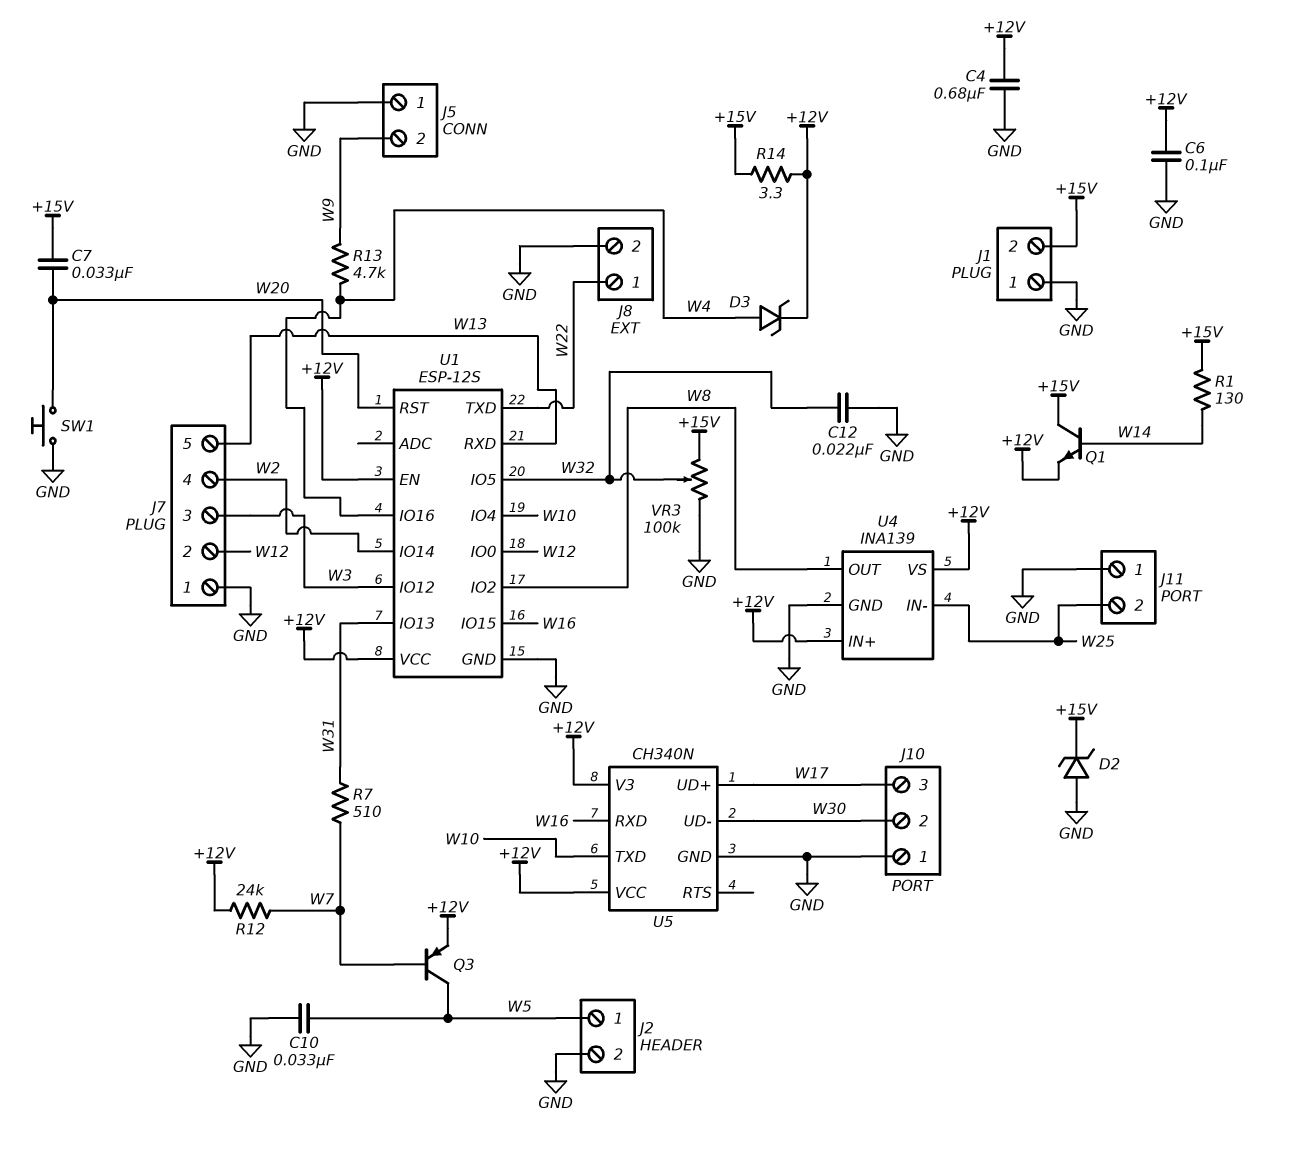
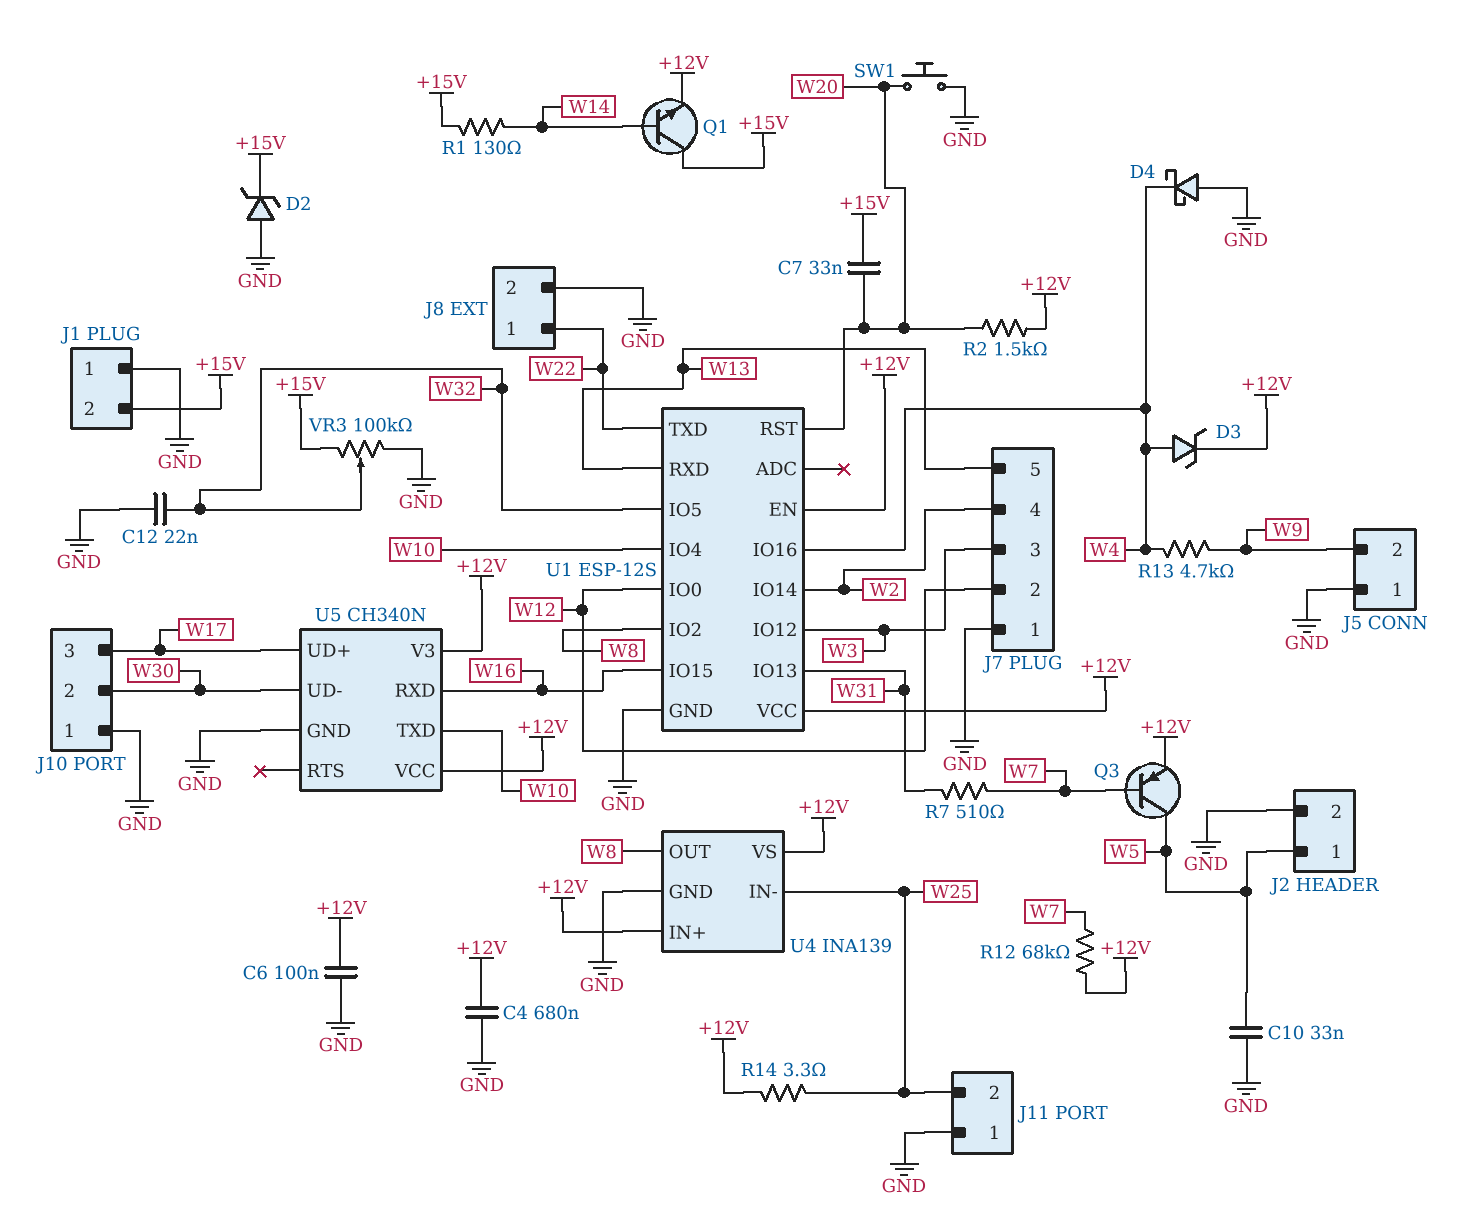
D4: none -> schottky (A GND, K W4)
R2: none -> 1.5k (+12V, W20)
R12: 24k (+12V, W7) -> 68k (+12V, W7)
R14: 3.3 (+12V, +15V) -> 3.3 (+12V, W25)

